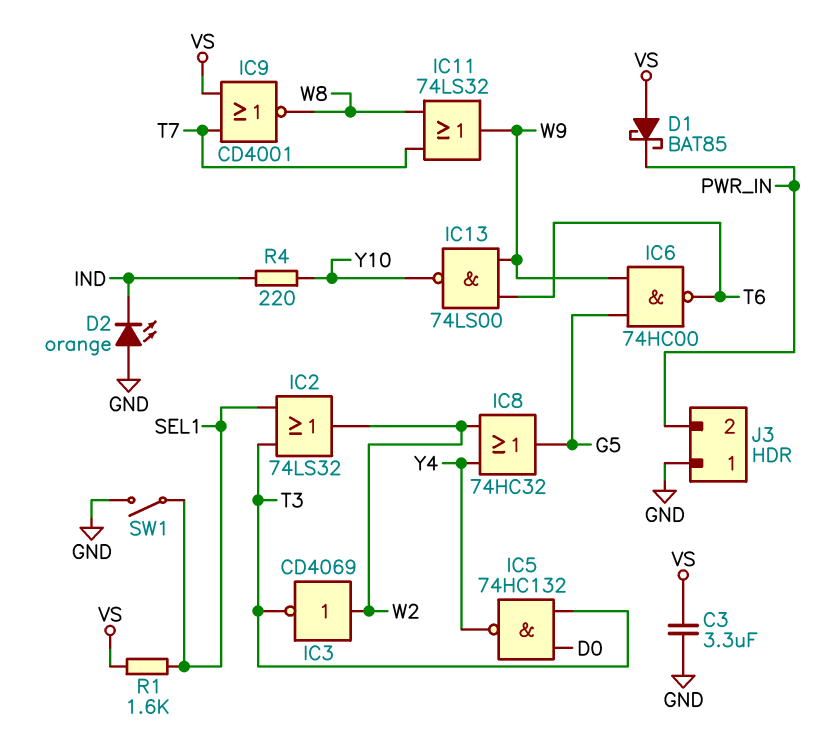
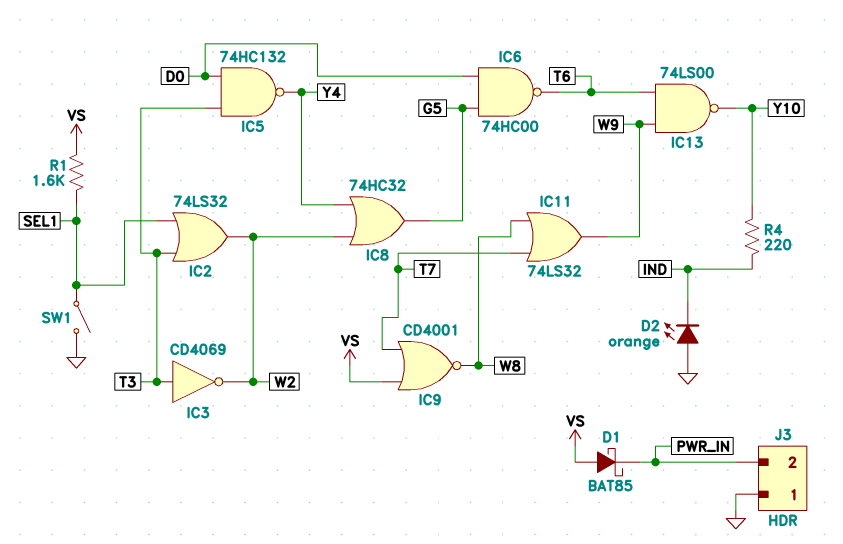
C3: 3.3uF (GND, VS) -> none
IC3: NOT CD4069 (in W2, out T3) -> NOT CD4069 (in T3, out W2)
IC6: NAND 74HC00 (in G5, in W9, out T6) -> NAND 74HC00 (in D0, in G5, out T6)

